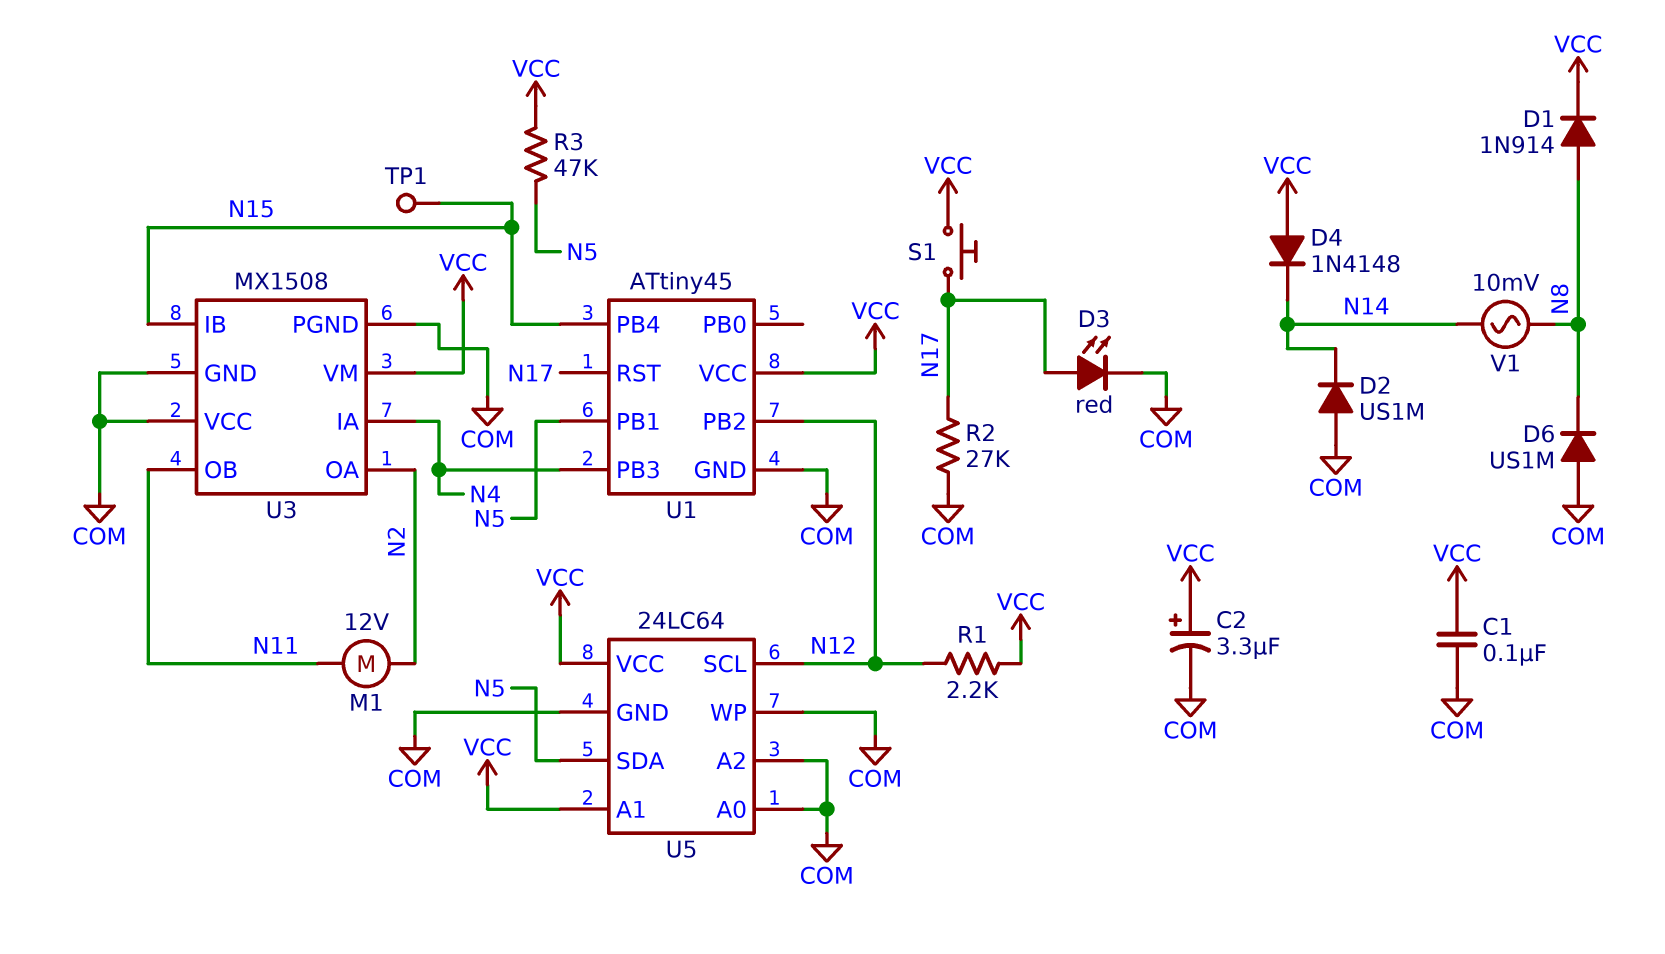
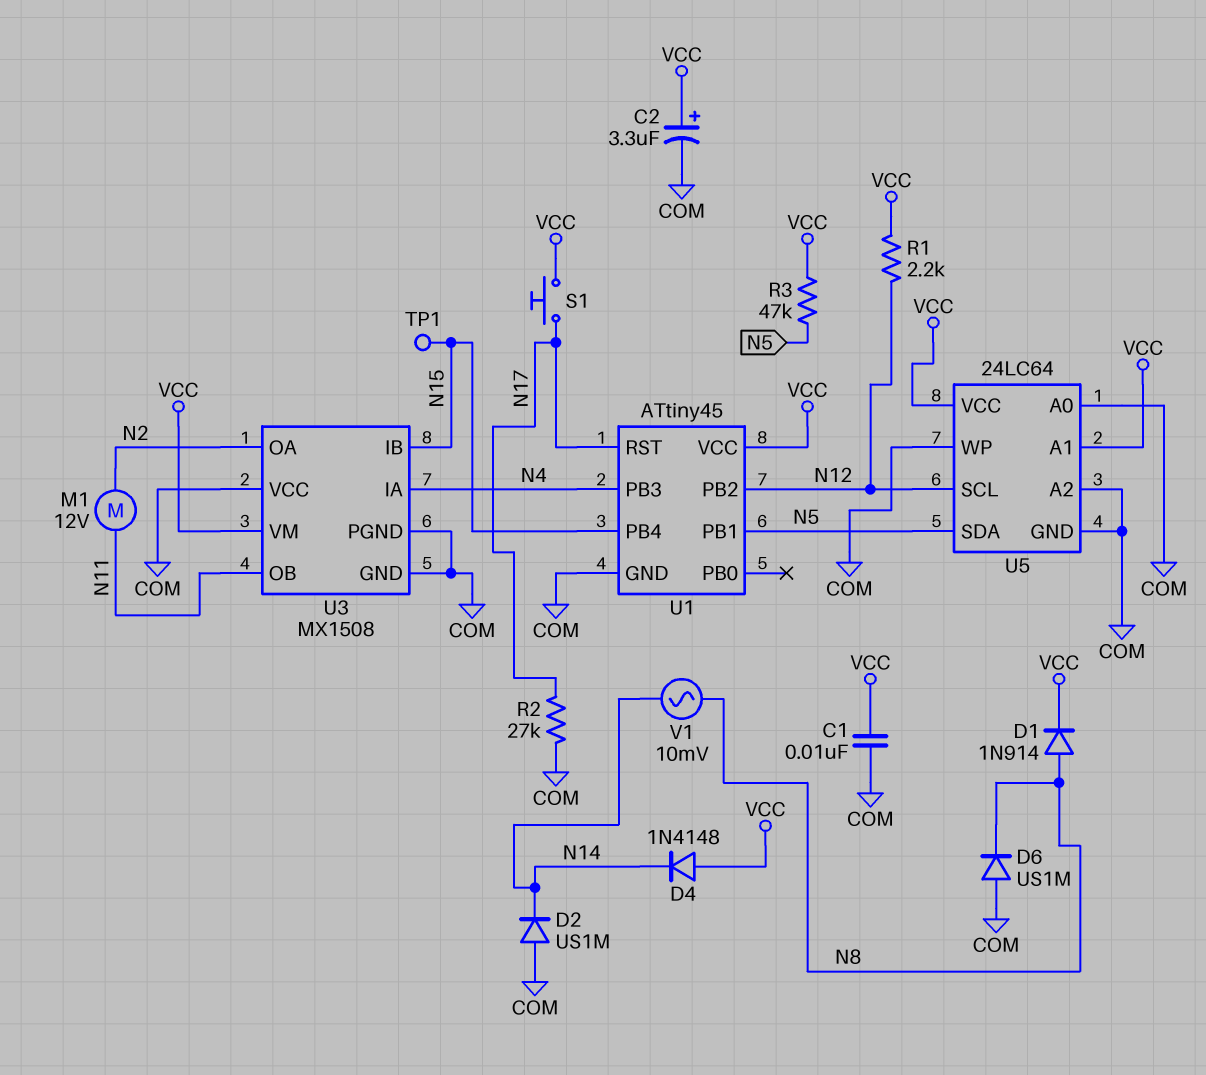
C1: 100nF (COM, VCC) -> 10nF (COM, VCC)
D3: LED red (A N17, K COM) -> none

